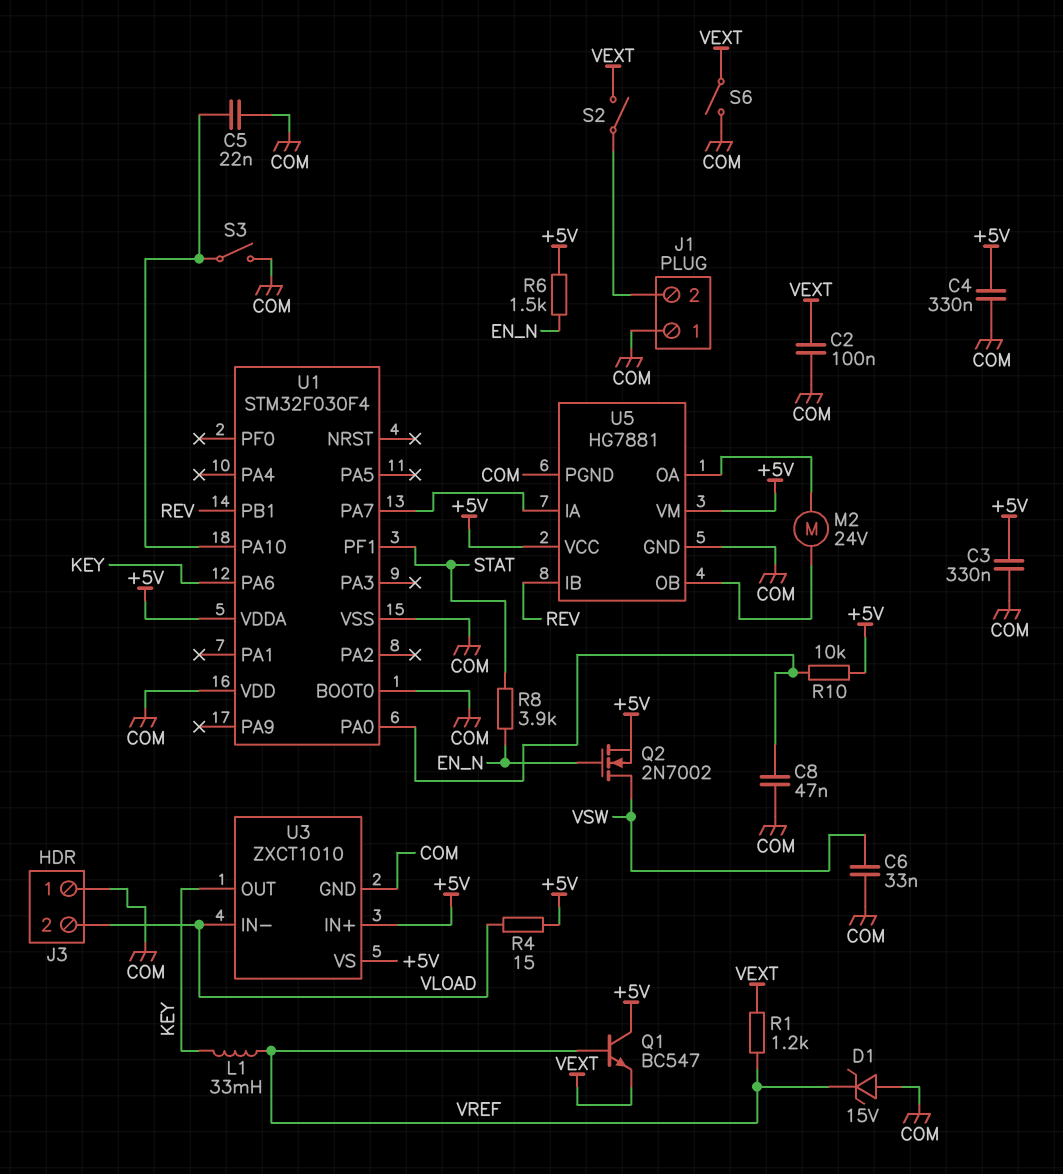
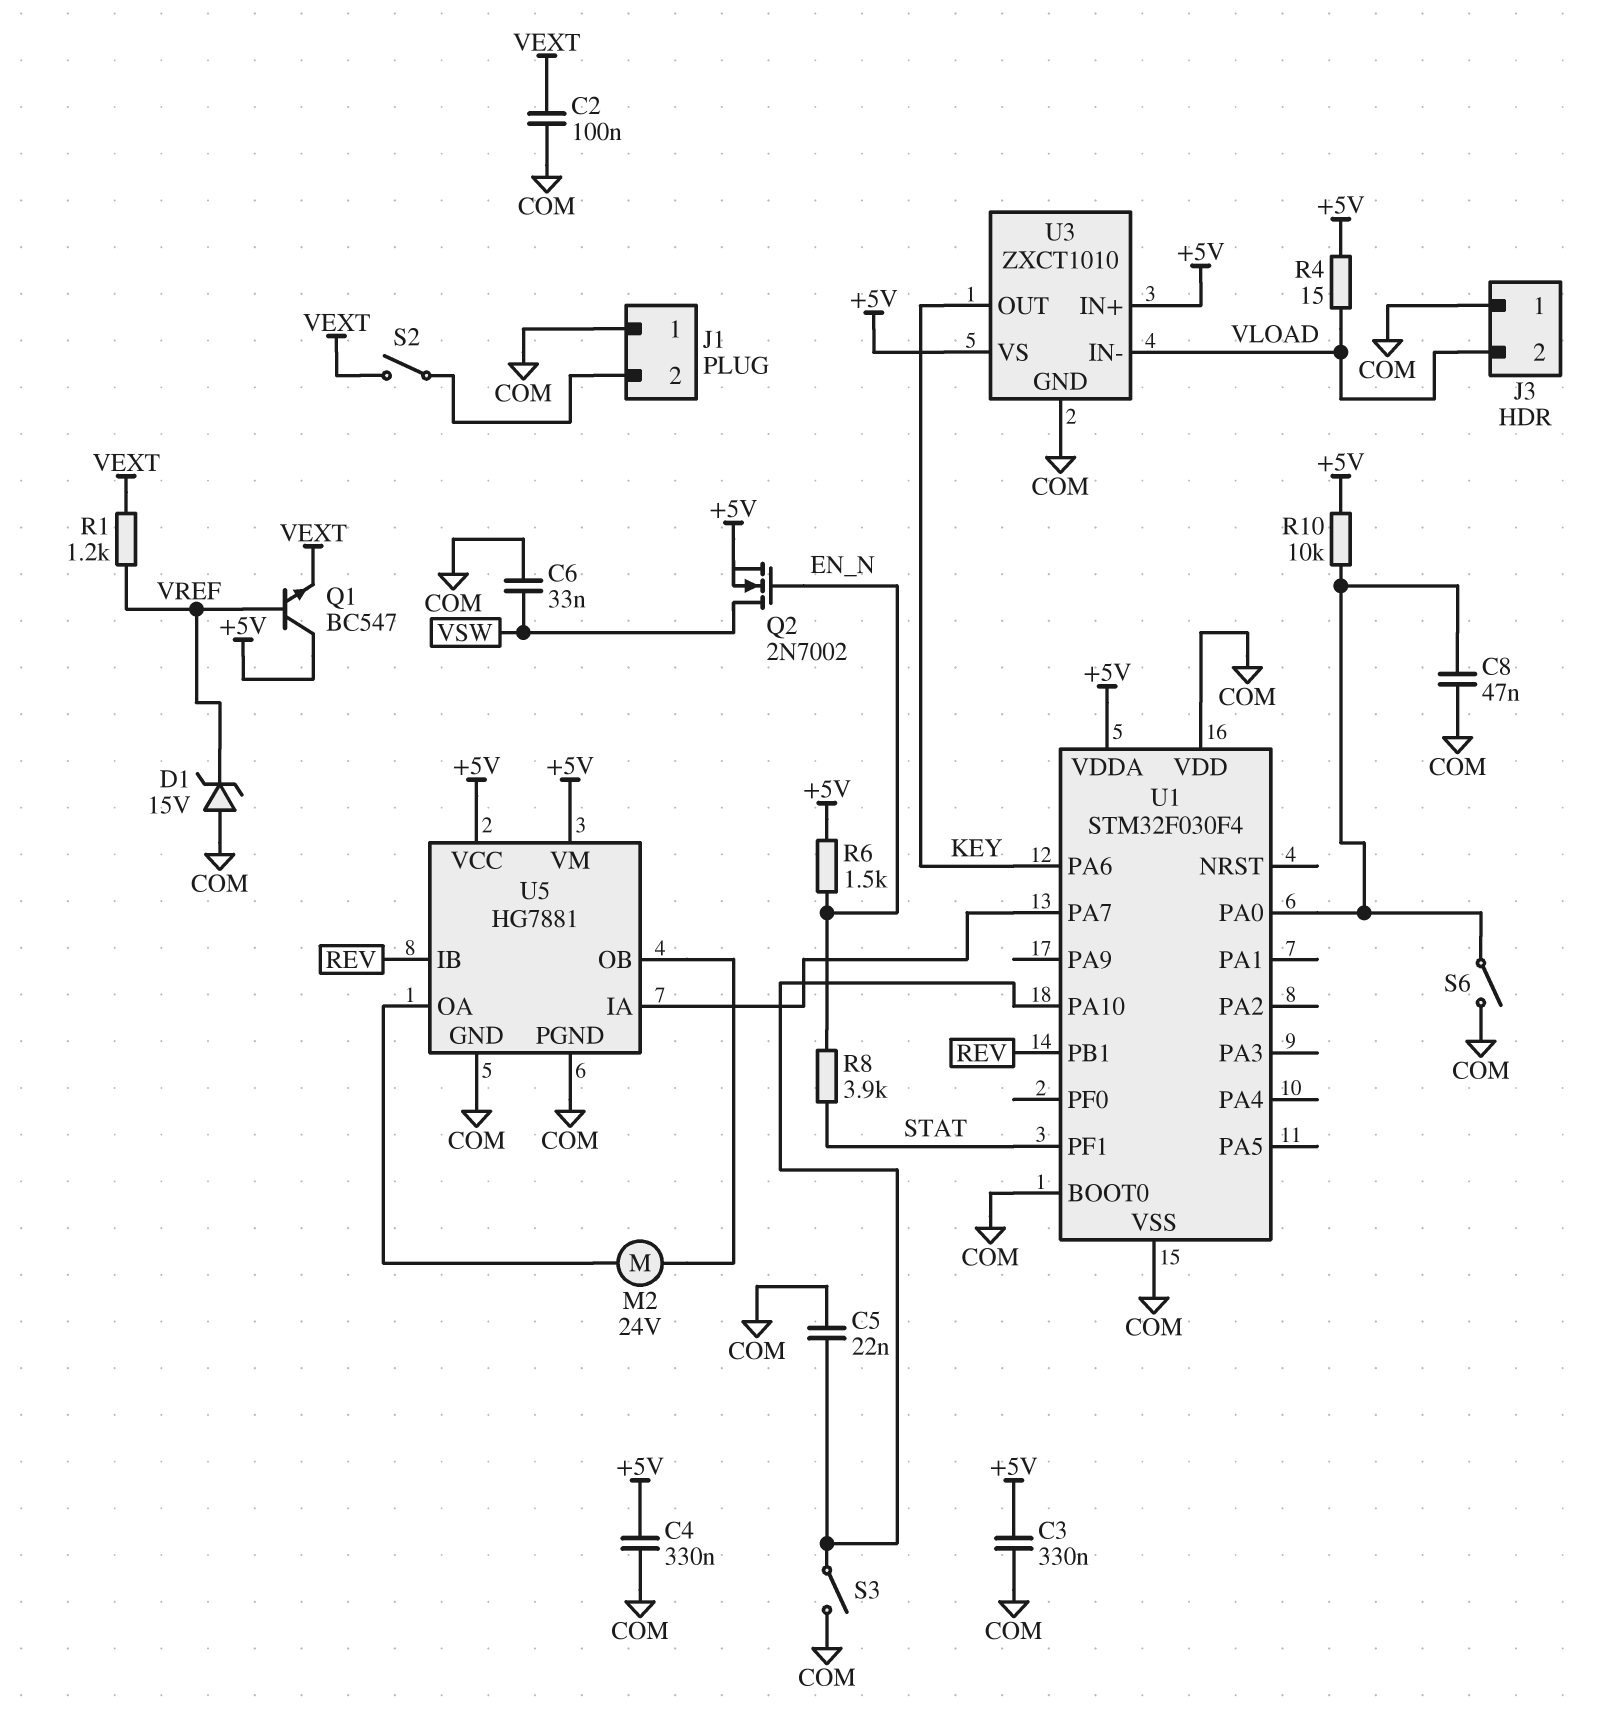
L1: 33mH (KEY, VREF) -> none
S6: switch (COM, VEXT) -> switch (COM, U1/PA0)

